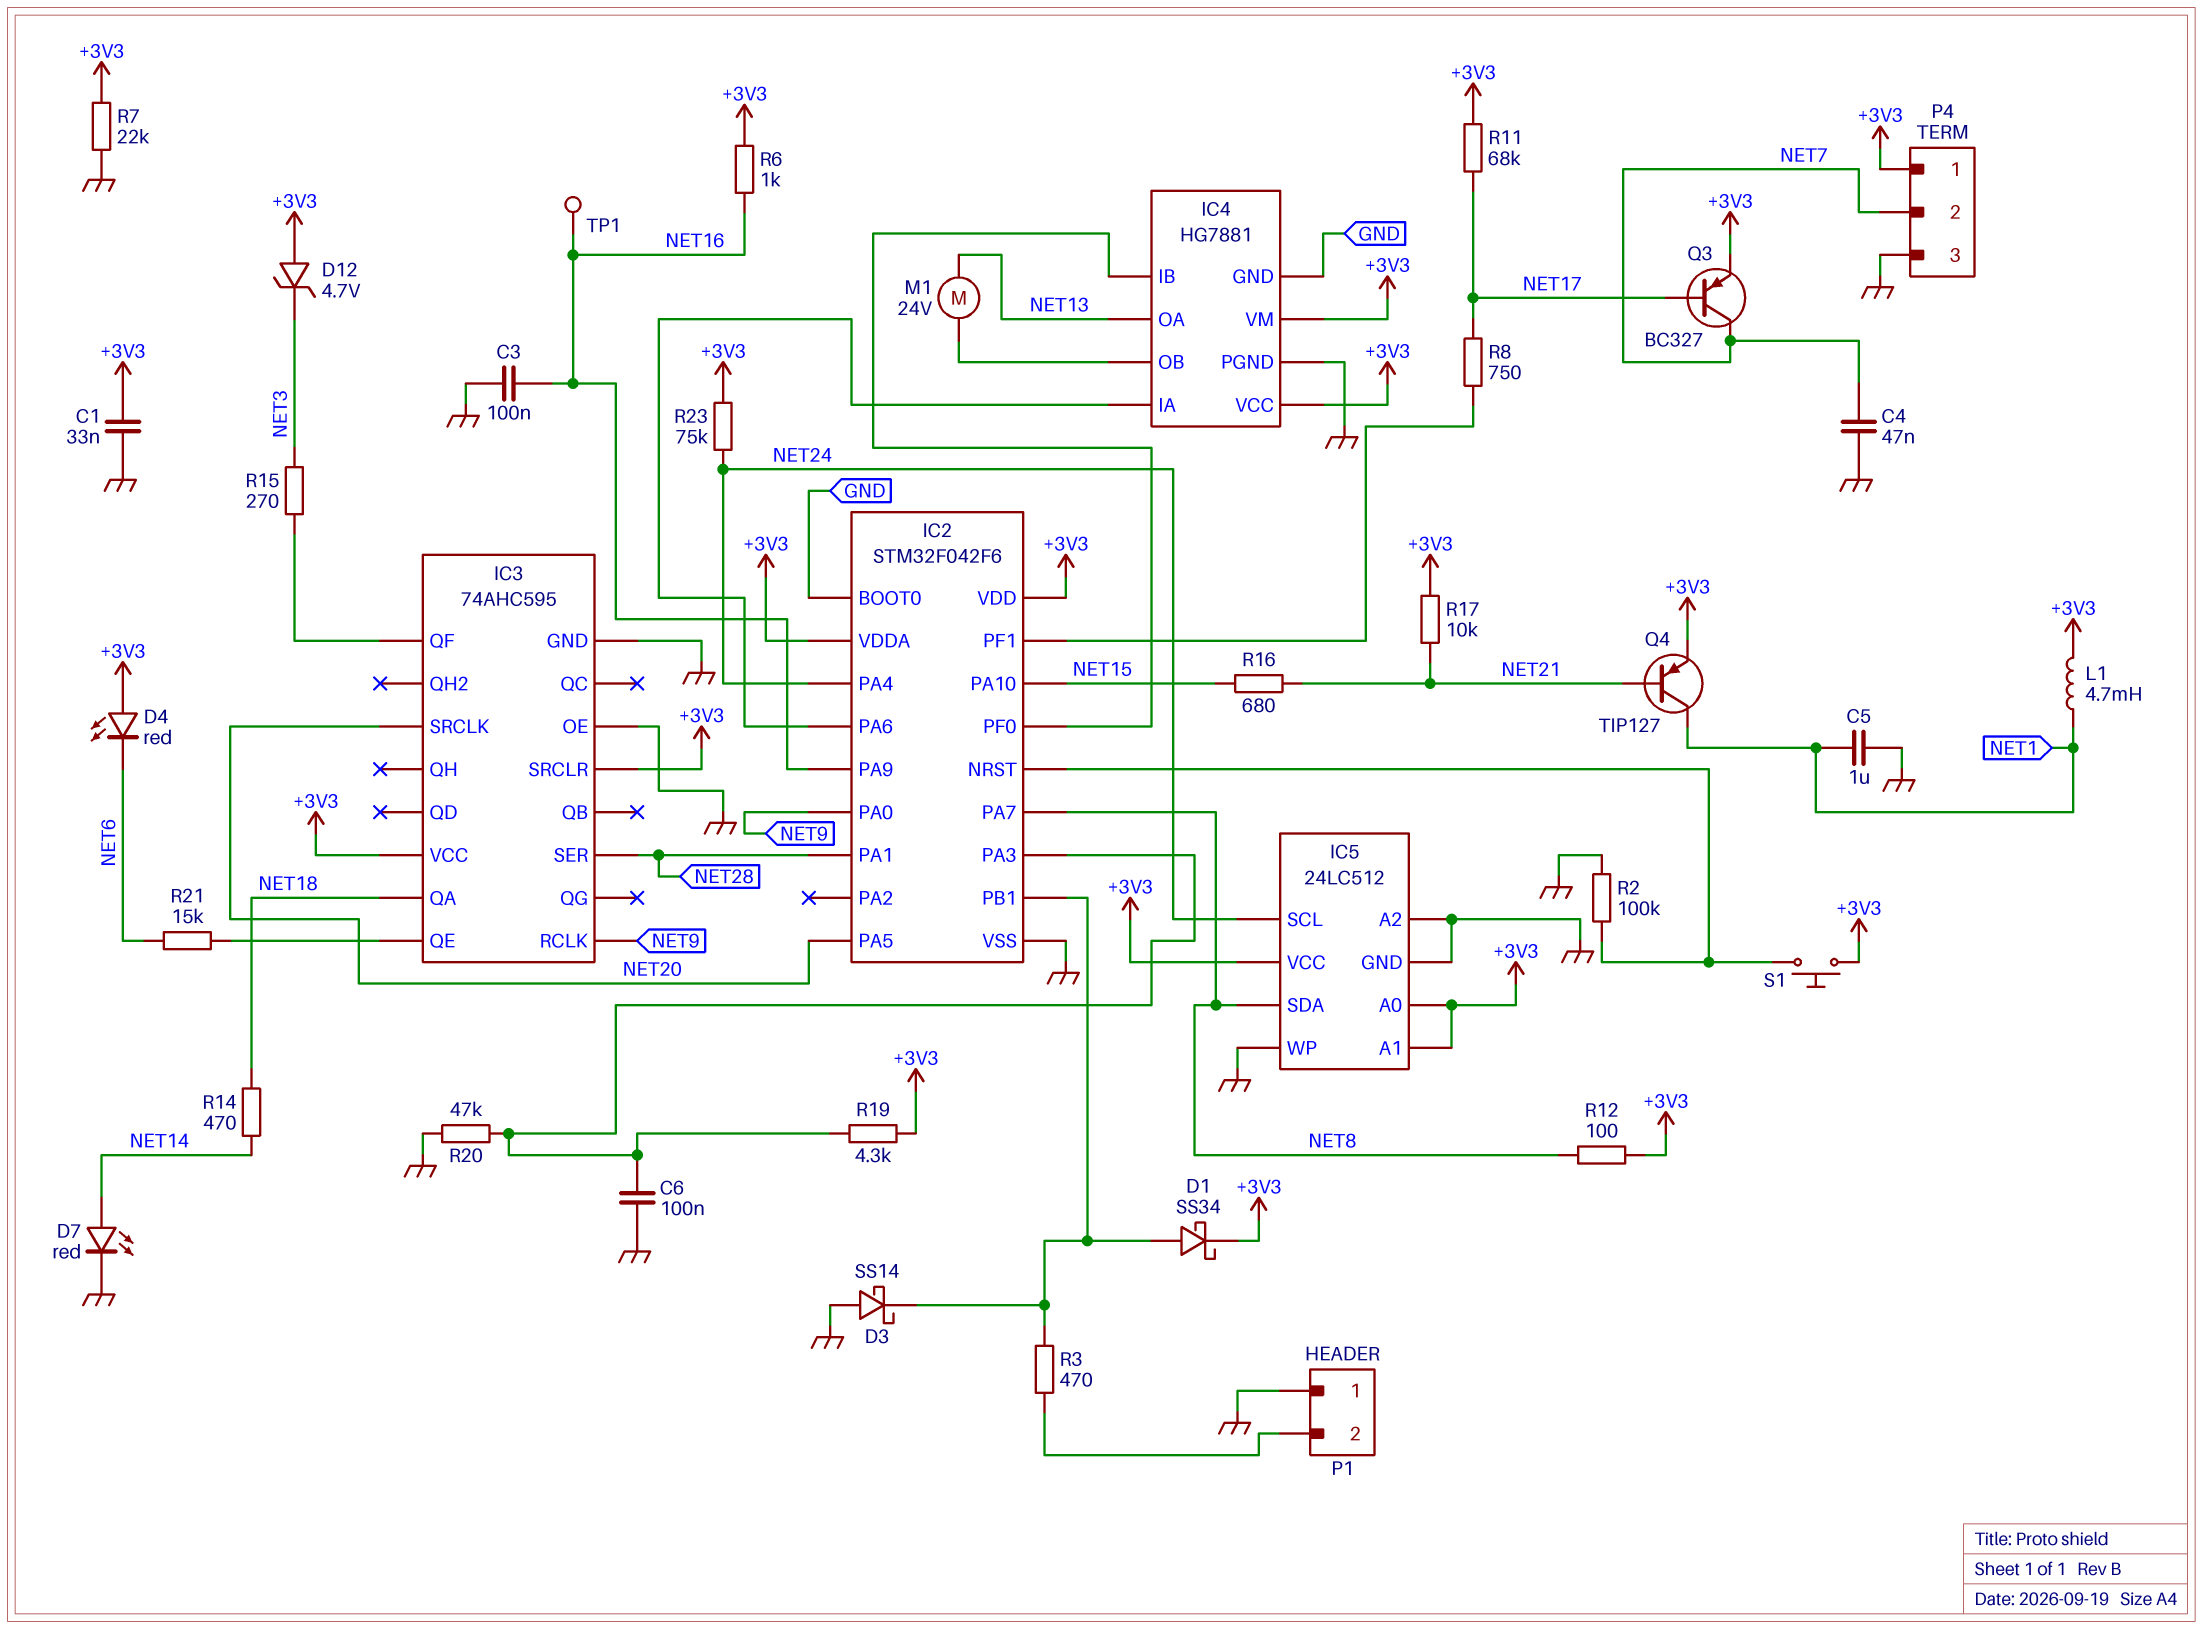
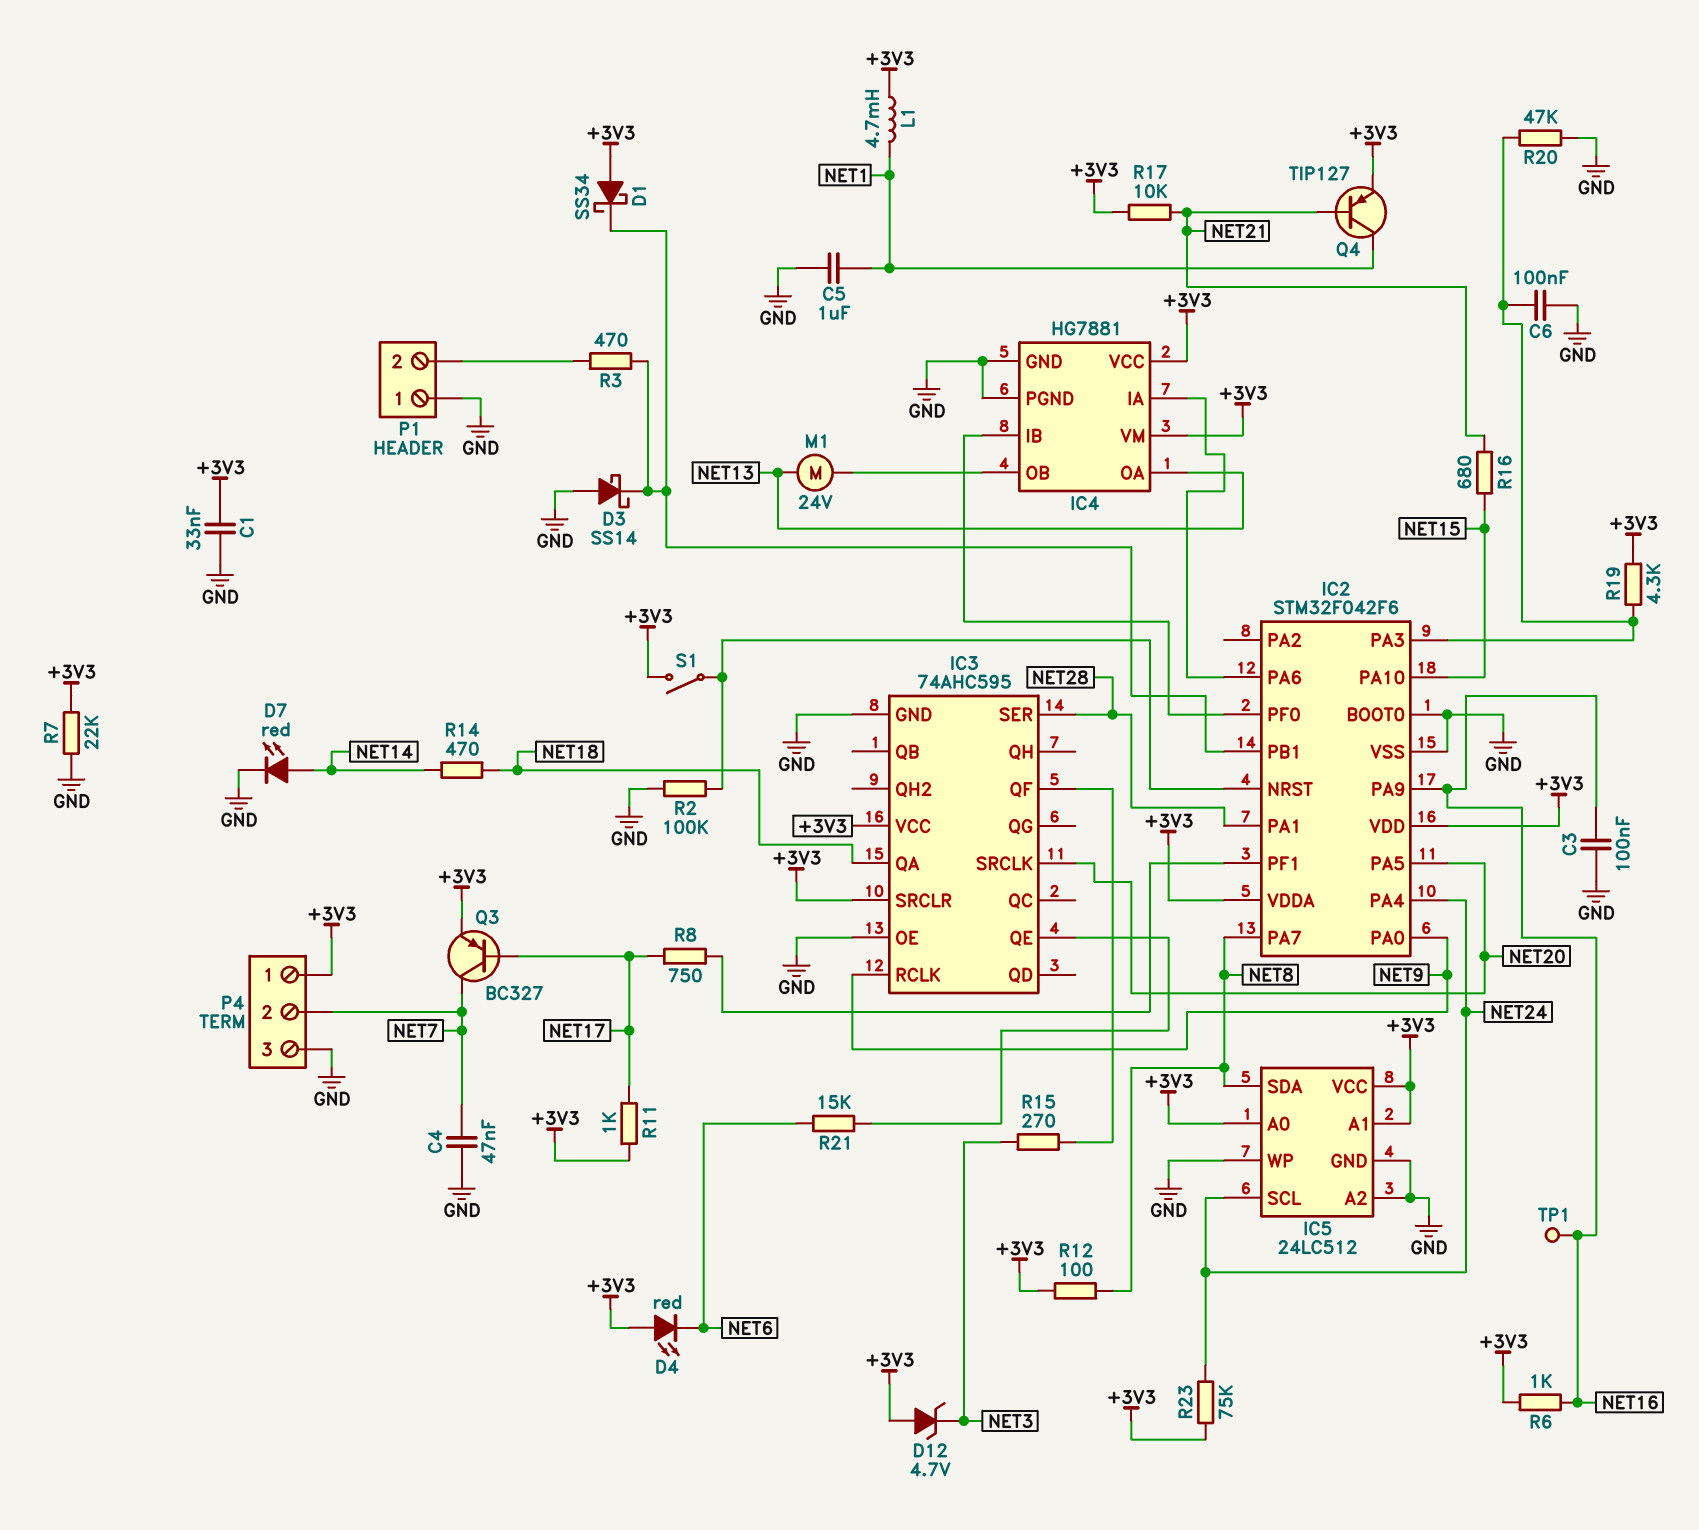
D1: schottky SS34 (A IC2/PB1, K +3V3) -> schottky SS34 (A +3V3, K IC2/PB1)
R11: 68k (+3V3, NET17) -> 1k (+3V3, NET17)
S1: button (+3V3, IC2/NRST) -> switch (+3V3, IC2/NRST)

